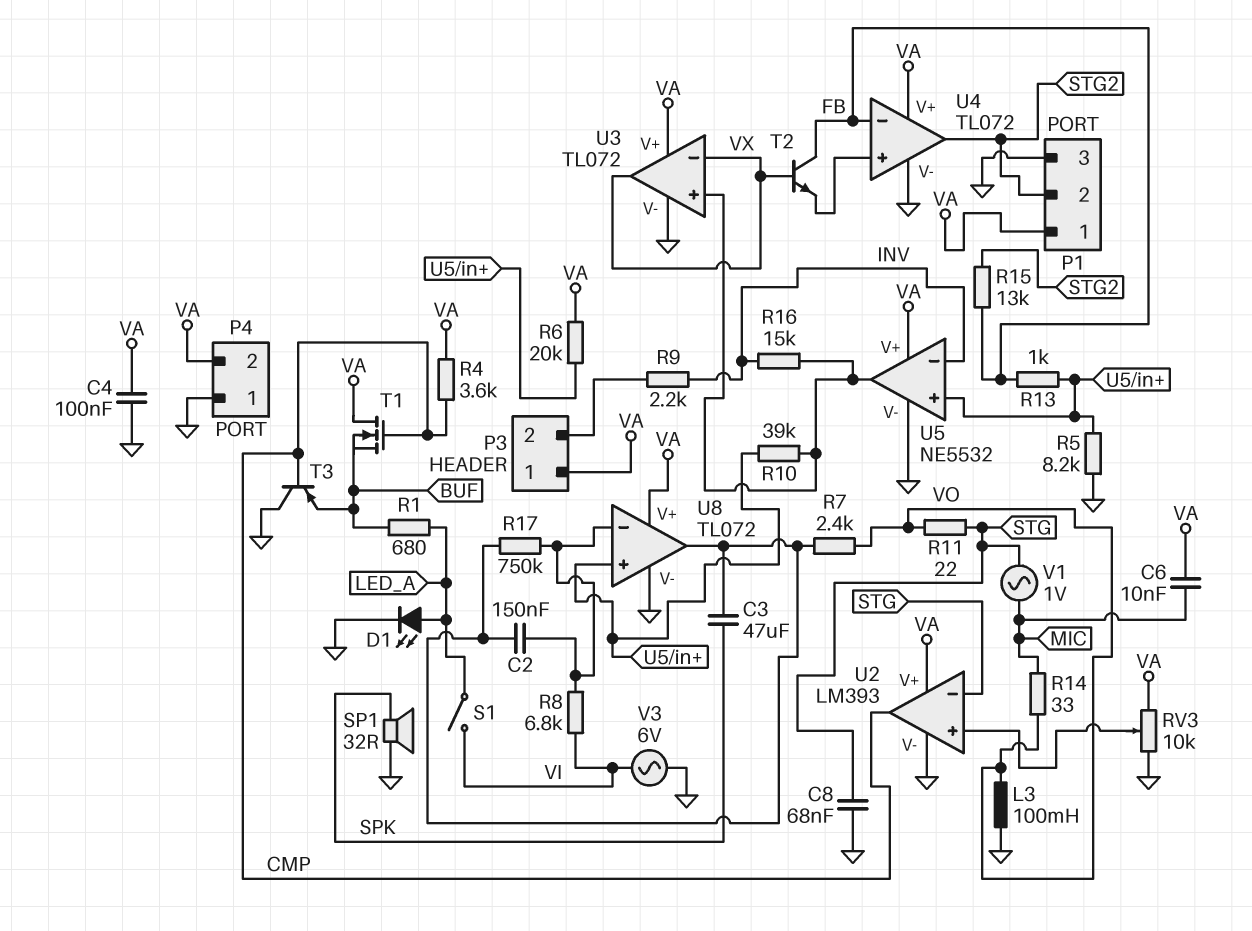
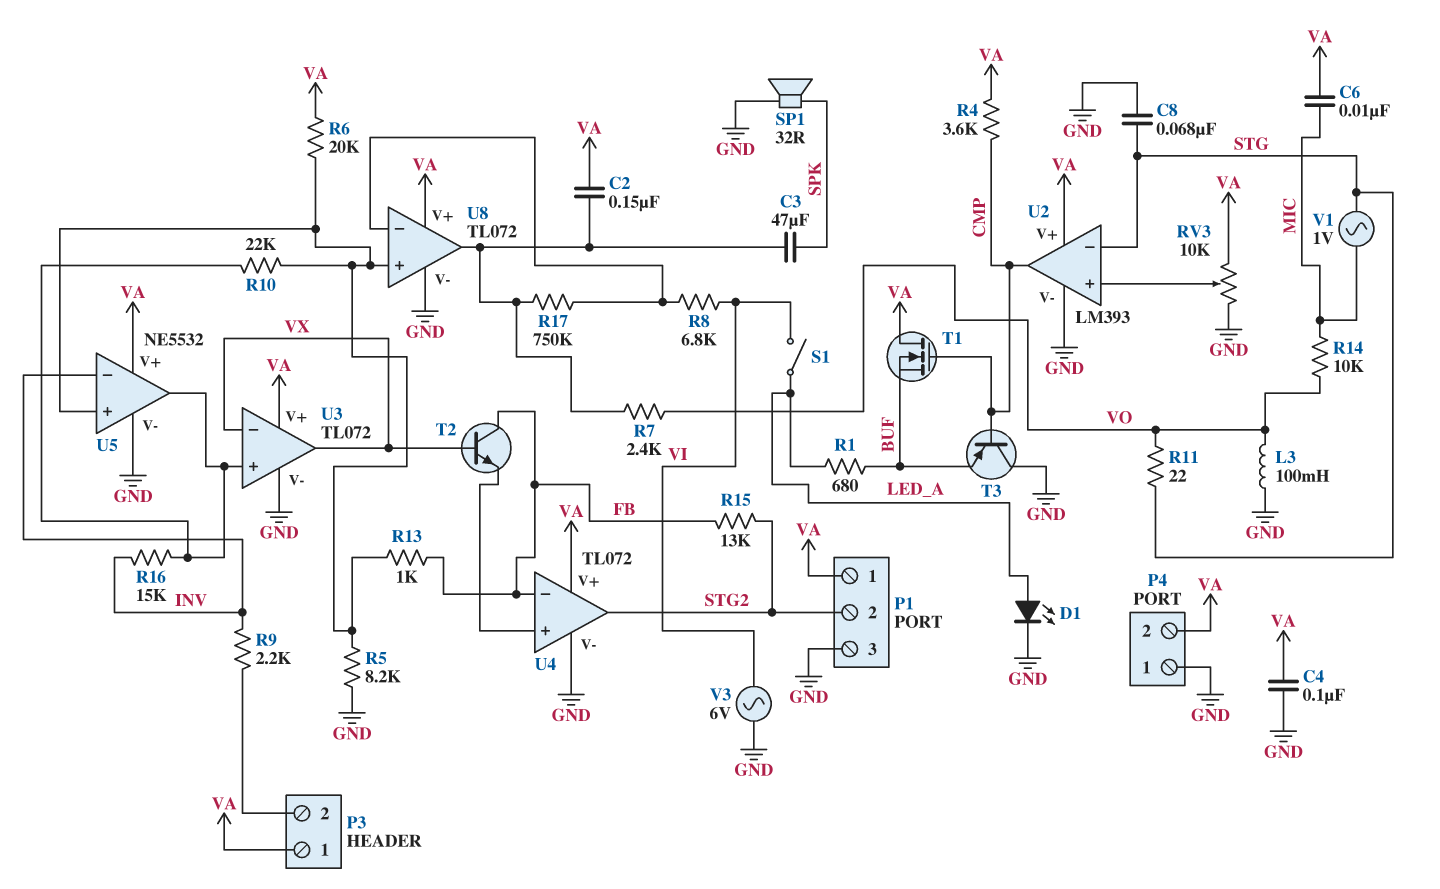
C2: 150nF (U8/in-, U8/out) -> 150nF (U8/out, VA)
R10: 39k (U3/in+, U5/in+) -> 22k (U3/in+, U5/in+)
R14: 33 (MIC, VO) -> 10k (MIC, VO)

